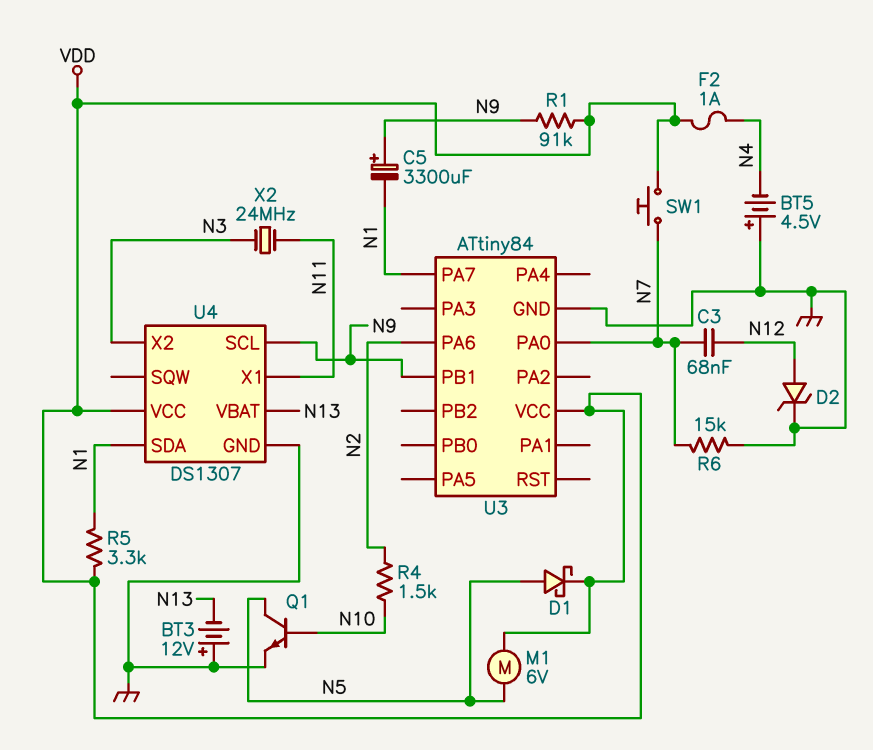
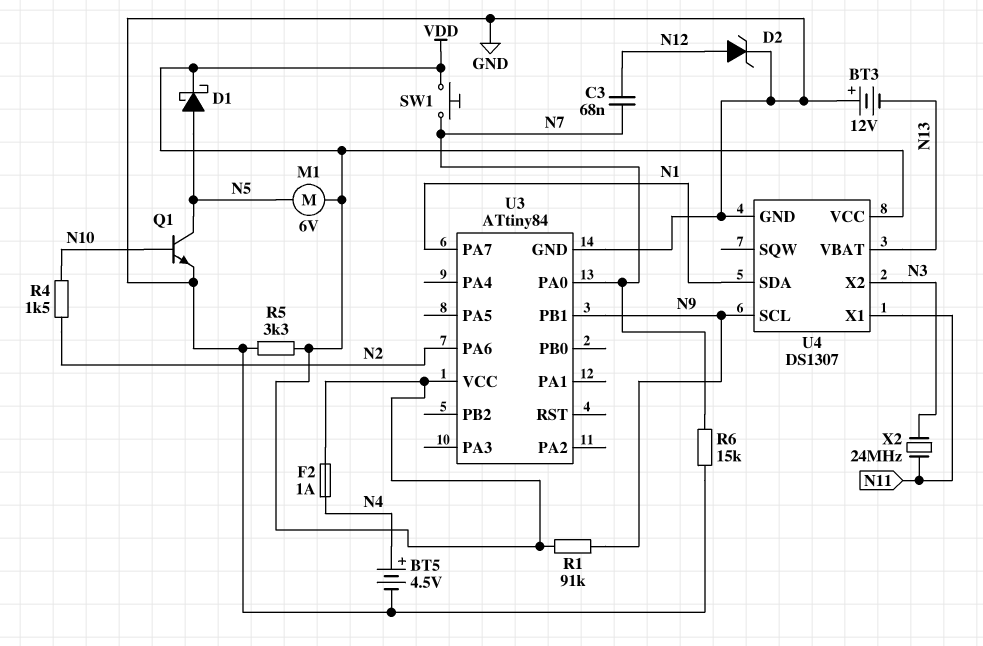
BT5: 4.5V (plus GND, minus N4) -> 4.5V (plus N4, minus GND)
C5: 3300uF (plus N9, minus N1) -> none
R5: 3.3k (N1, VDD) -> 3.3k (GND, VDD)

